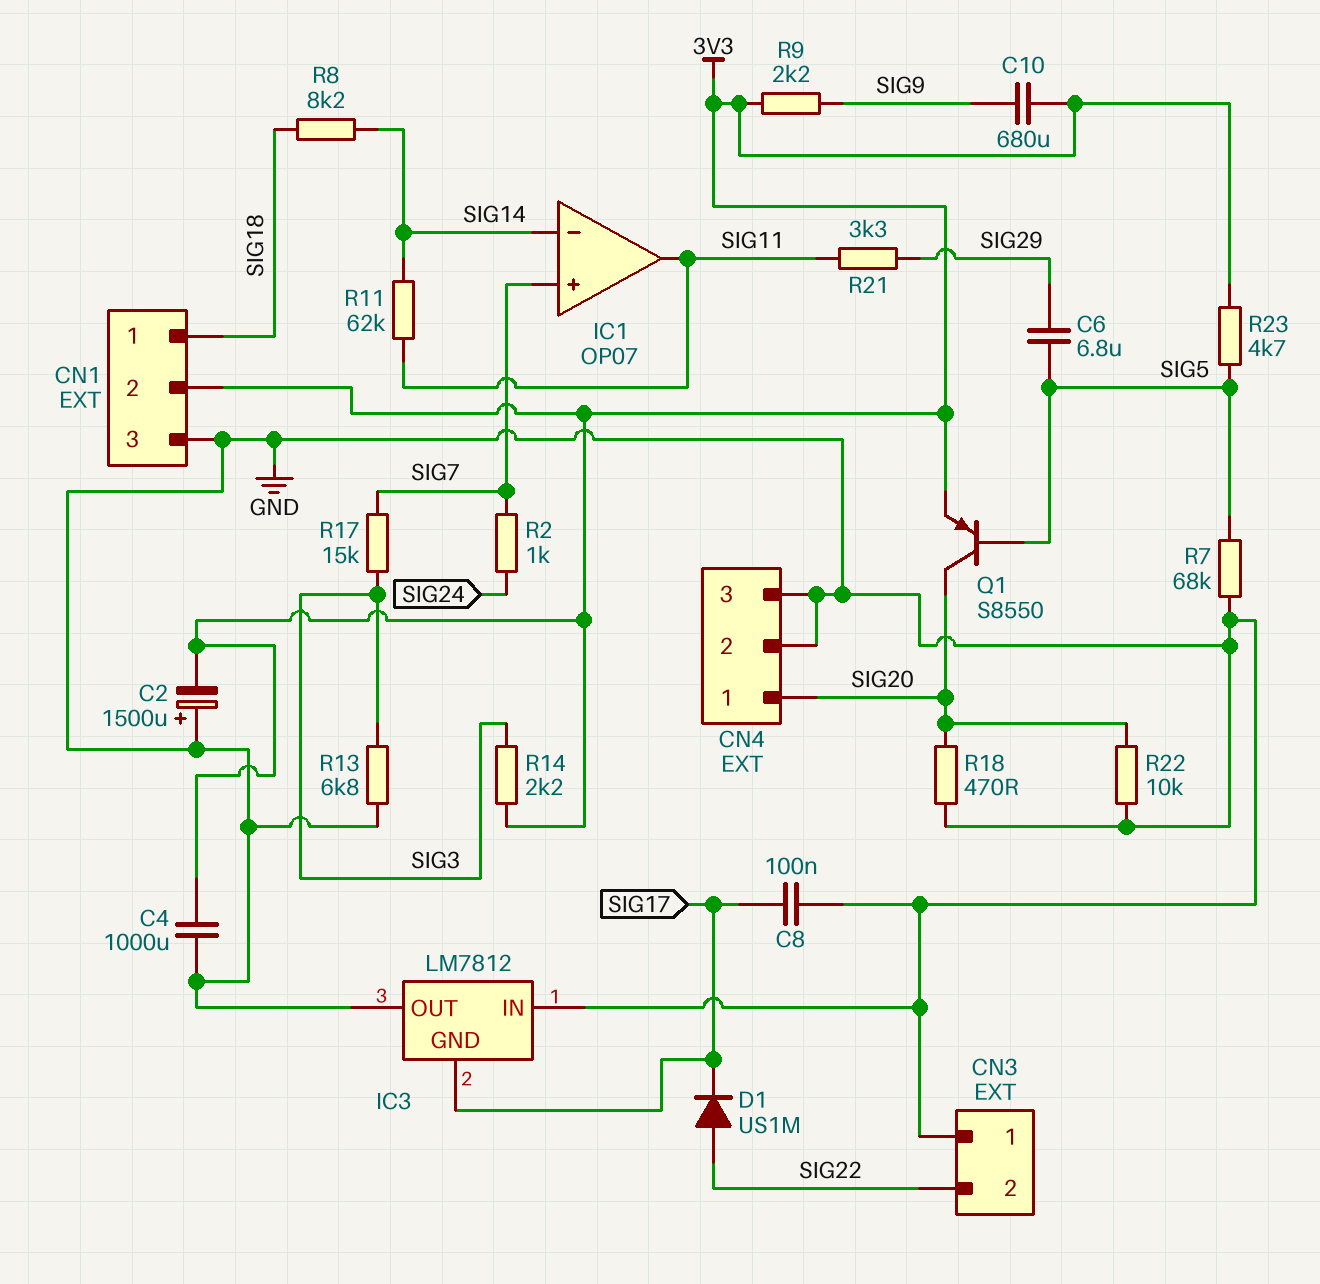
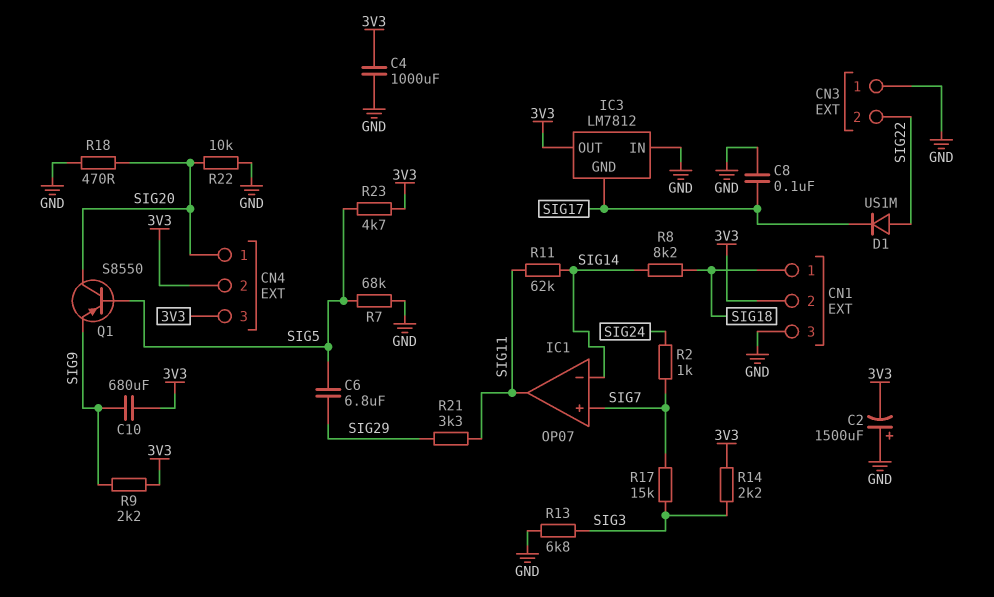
CN4 pin 2: GND -> 3V3
CN4 pin 3: GND -> 3V3
IC3 pin OUT: GND -> 3V3
Q1: PNP S8550 (B SIG5, C SIG20, E 3V3) -> PNP S8550 (B SIG5, C SIG20, E SIG9)

